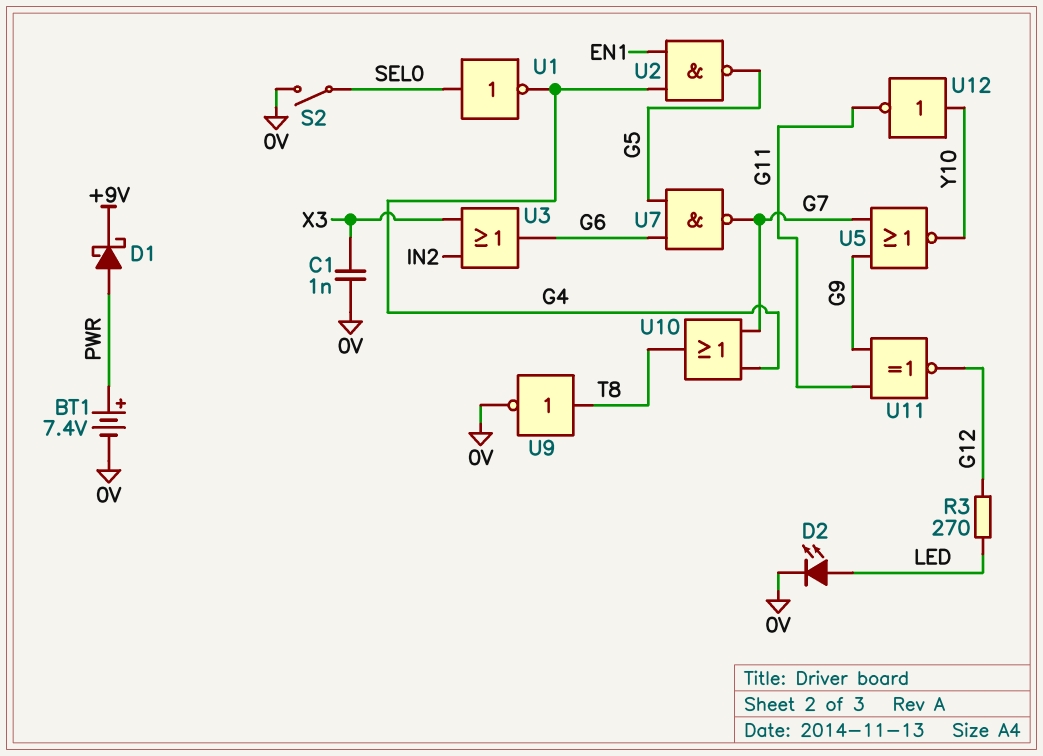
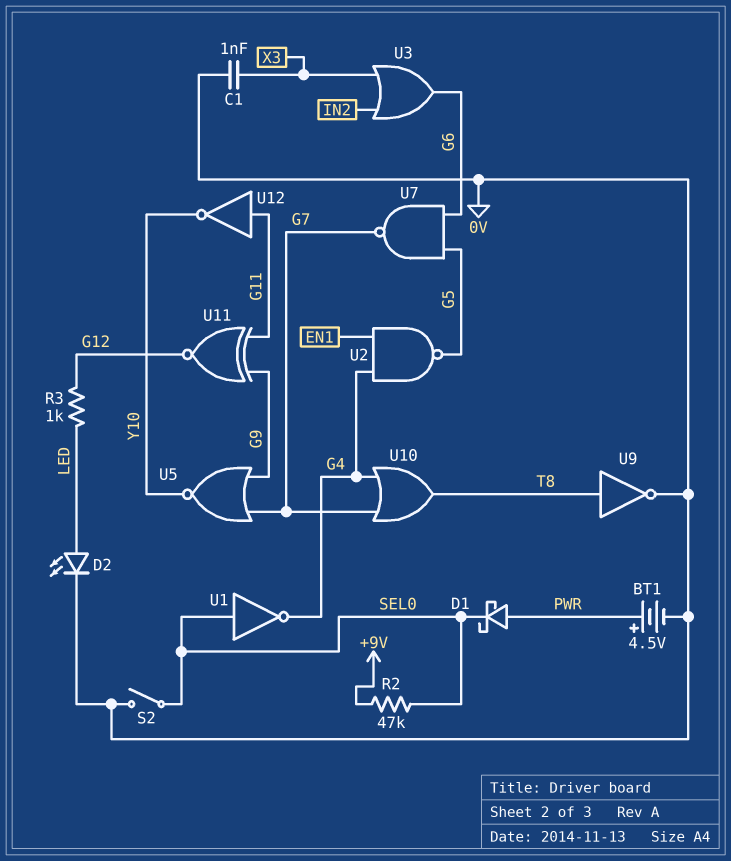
BT1: 7.4V (plus PWR, minus 0V) -> 4.5V (plus PWR, minus 0V)
D1: schottky (A PWR, K +9V) -> schottky (A PWR, K SEL0)
R2: none -> 47k (+9V, SEL0)
R3: 270 (G12, LED) -> 1k (G12, LED)
U12: NOT (in Y10, out G11) -> NOT (in G11, out Y10)

